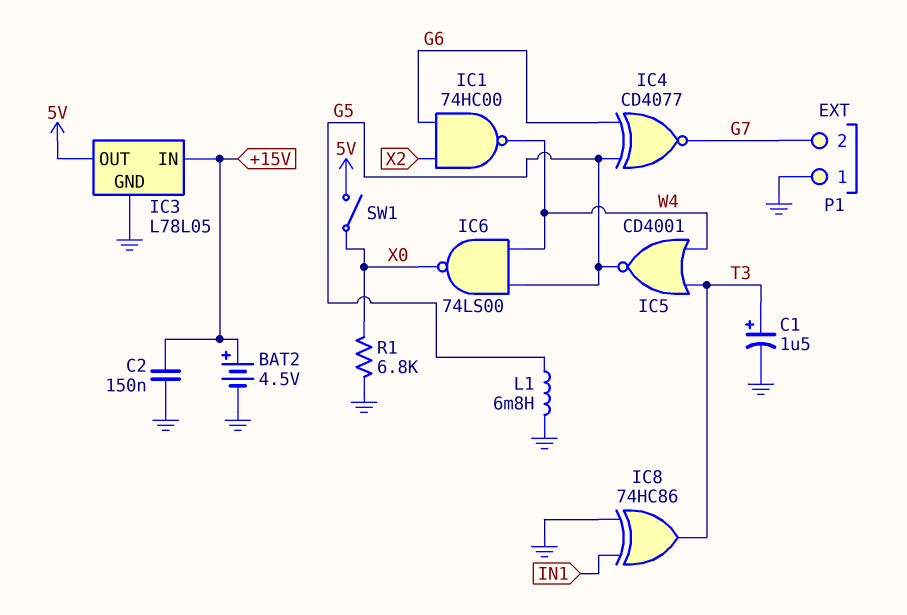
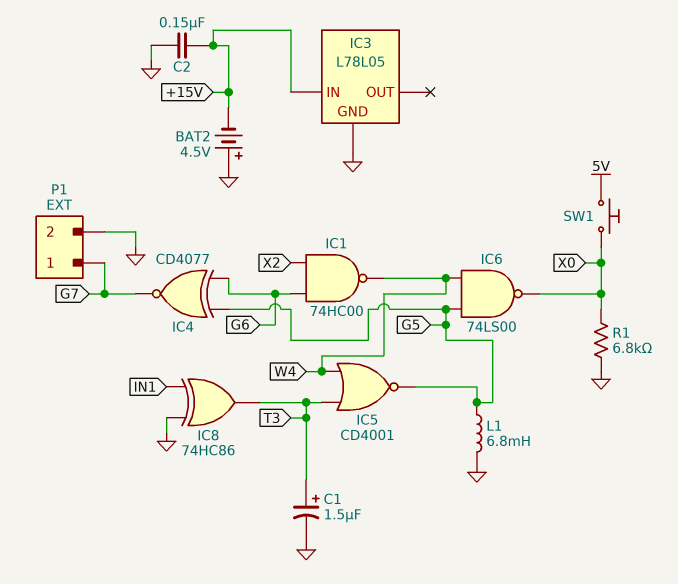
BAT2: 4.5V (plus +15V, minus GND) -> 4.5V (plus GND, minus +15V)
IC3 pin OUT: 5V -> none
P1 pin 1: GND -> G7
P1 pin 2: G7 -> GND
SW1: switch (5V, X0) -> button (5V, X0)

